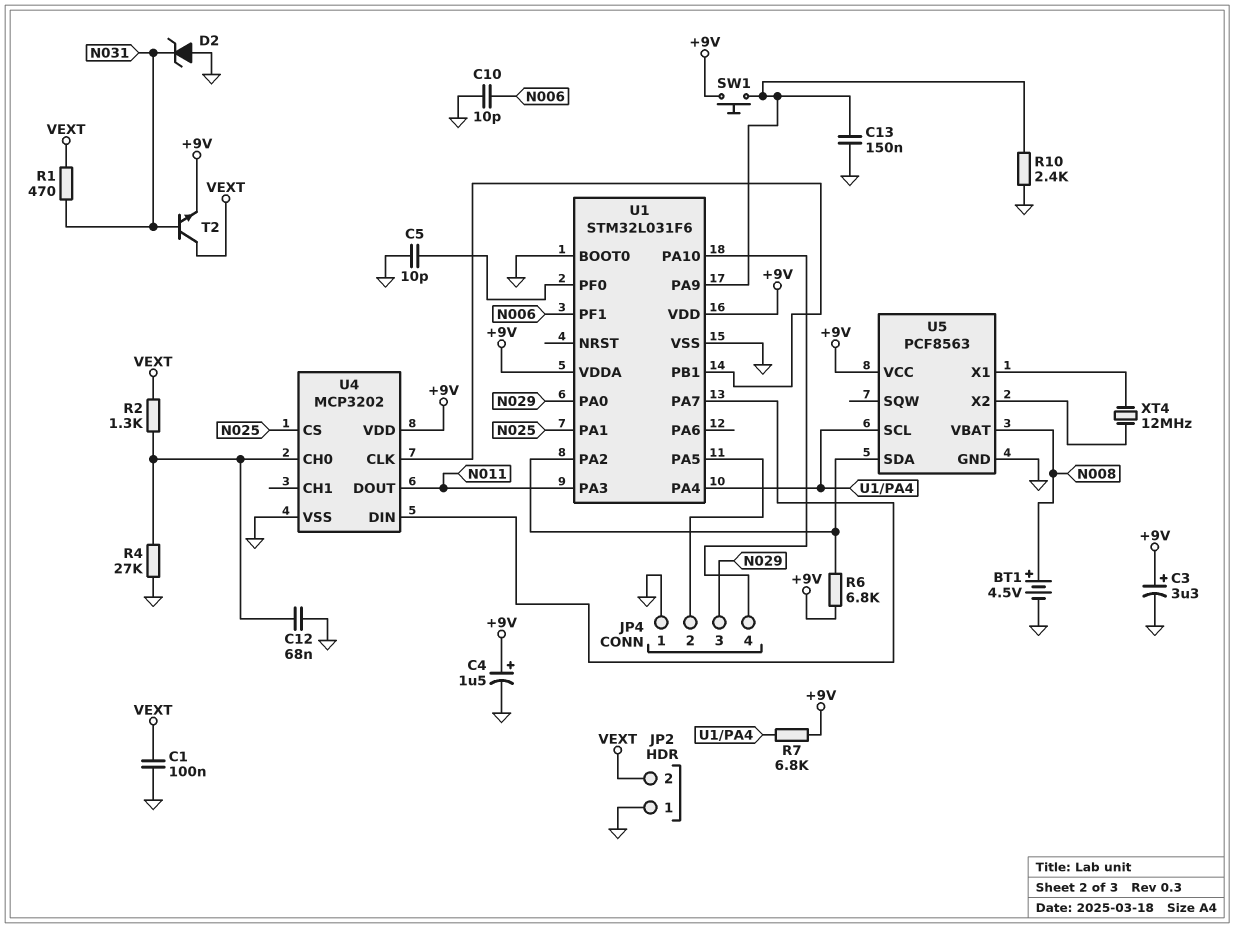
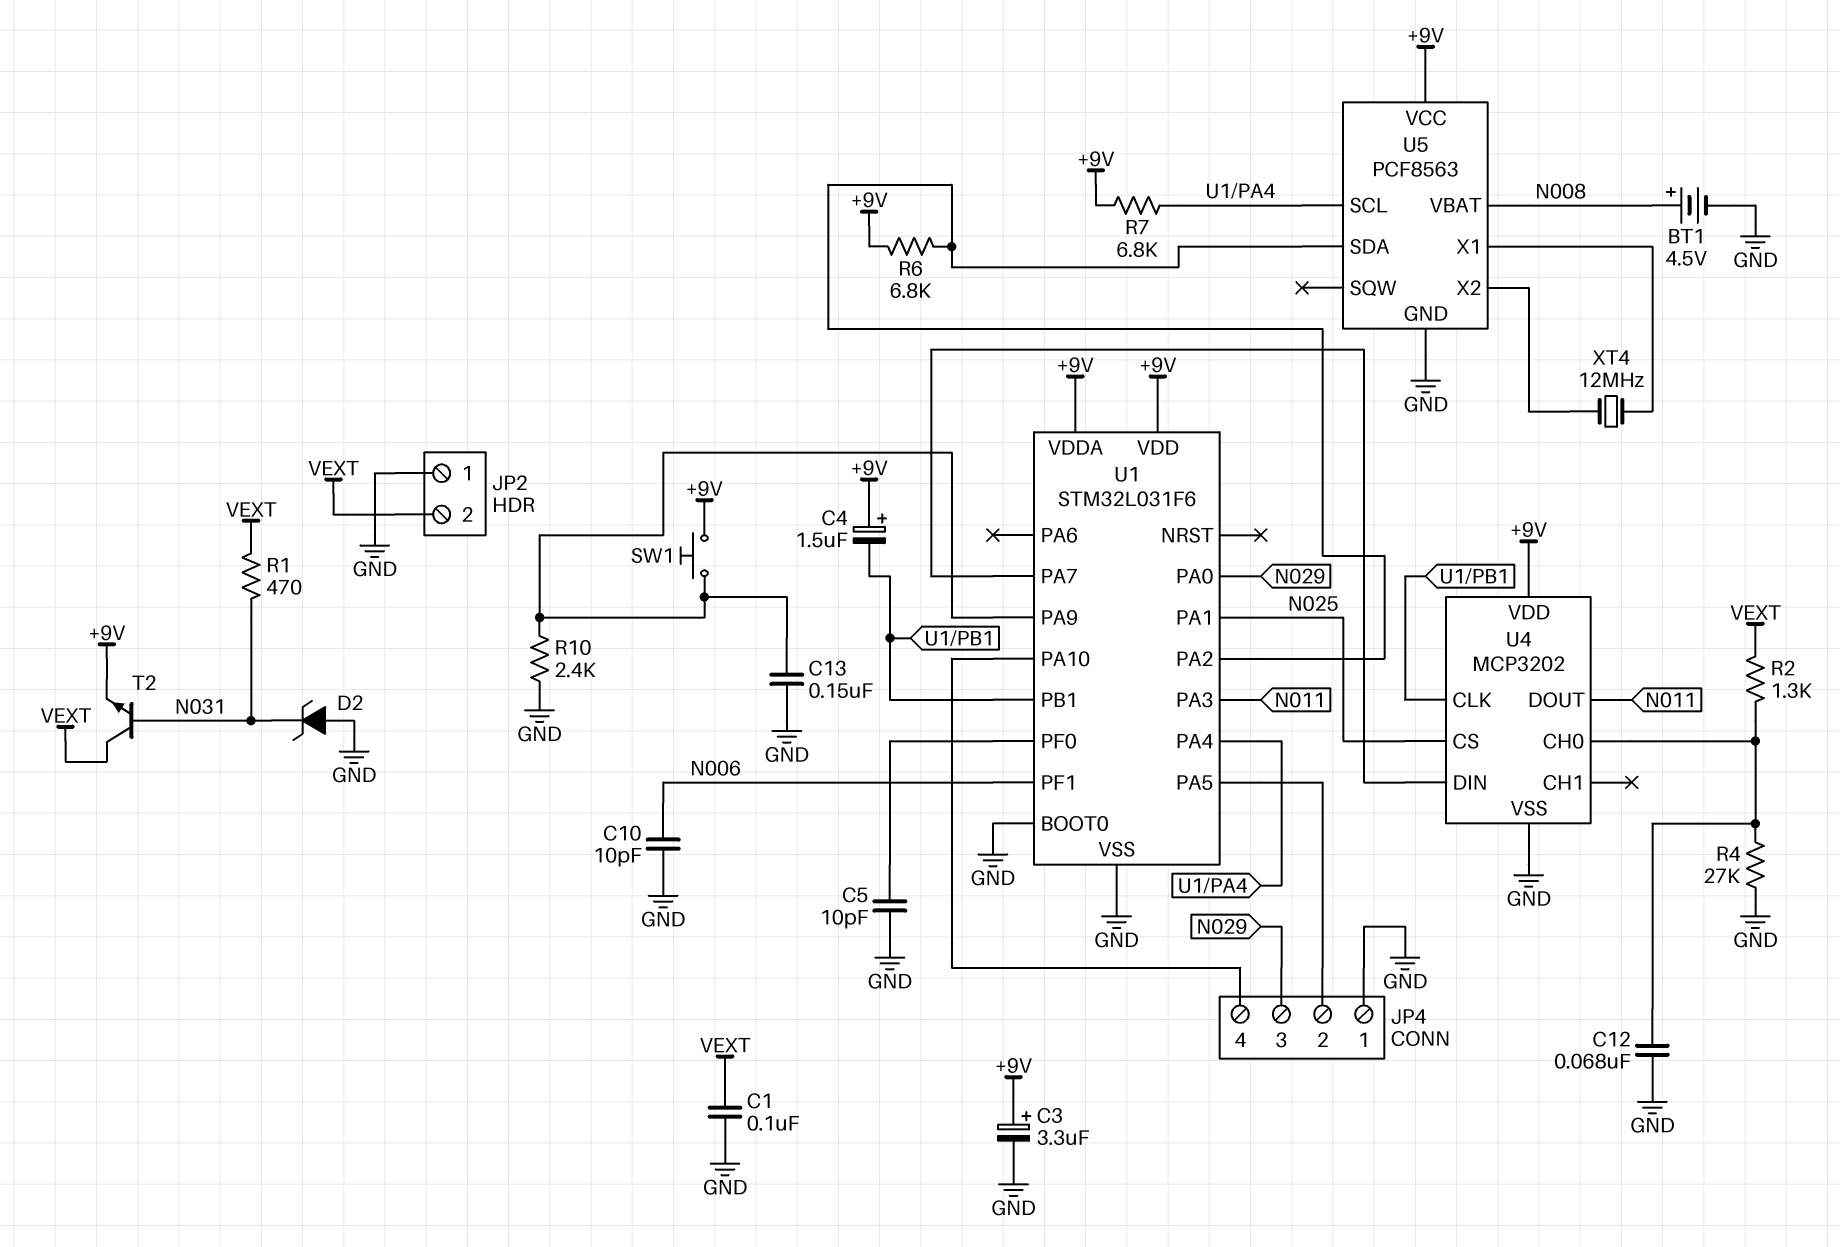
C4: 1.5uF (plus +9V, minus GND) -> 1.5uF (plus +9V, minus U1/PB1)

